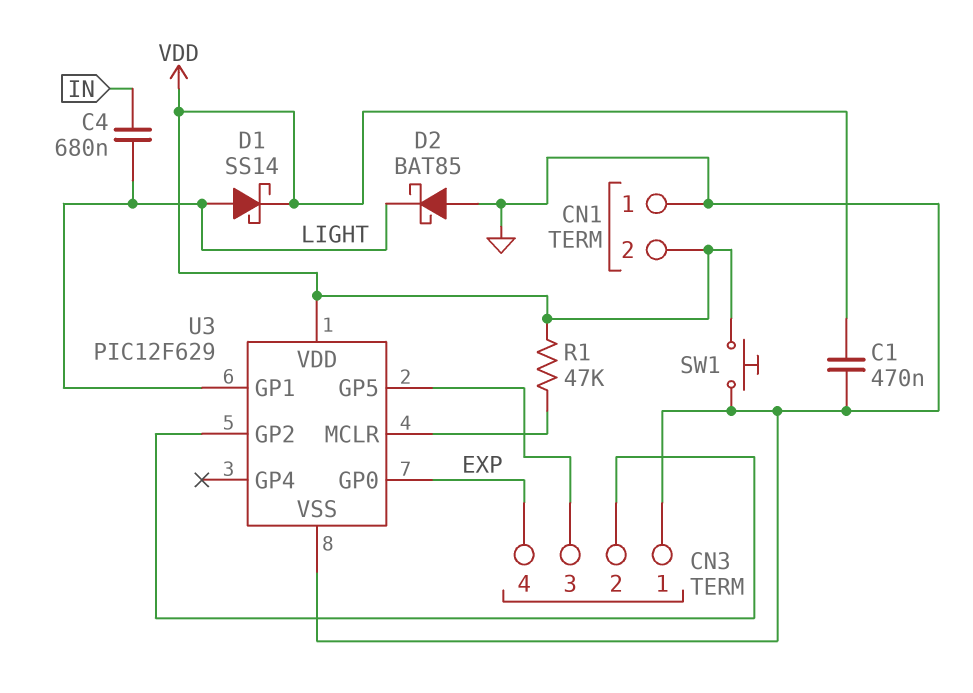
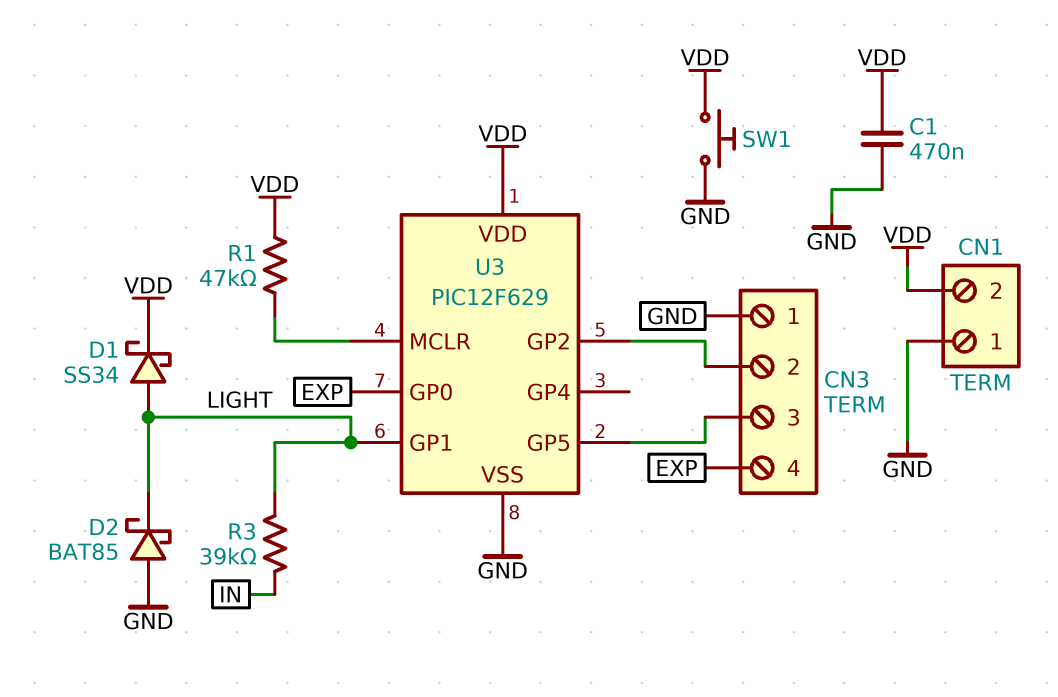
C4: 680nF (IN, LIGHT) -> none
D1: schottky SS14 (A LIGHT, K VDD) -> schottky SS34 (A LIGHT, K VDD)
R3: none -> 39k (IN, LIGHT)

